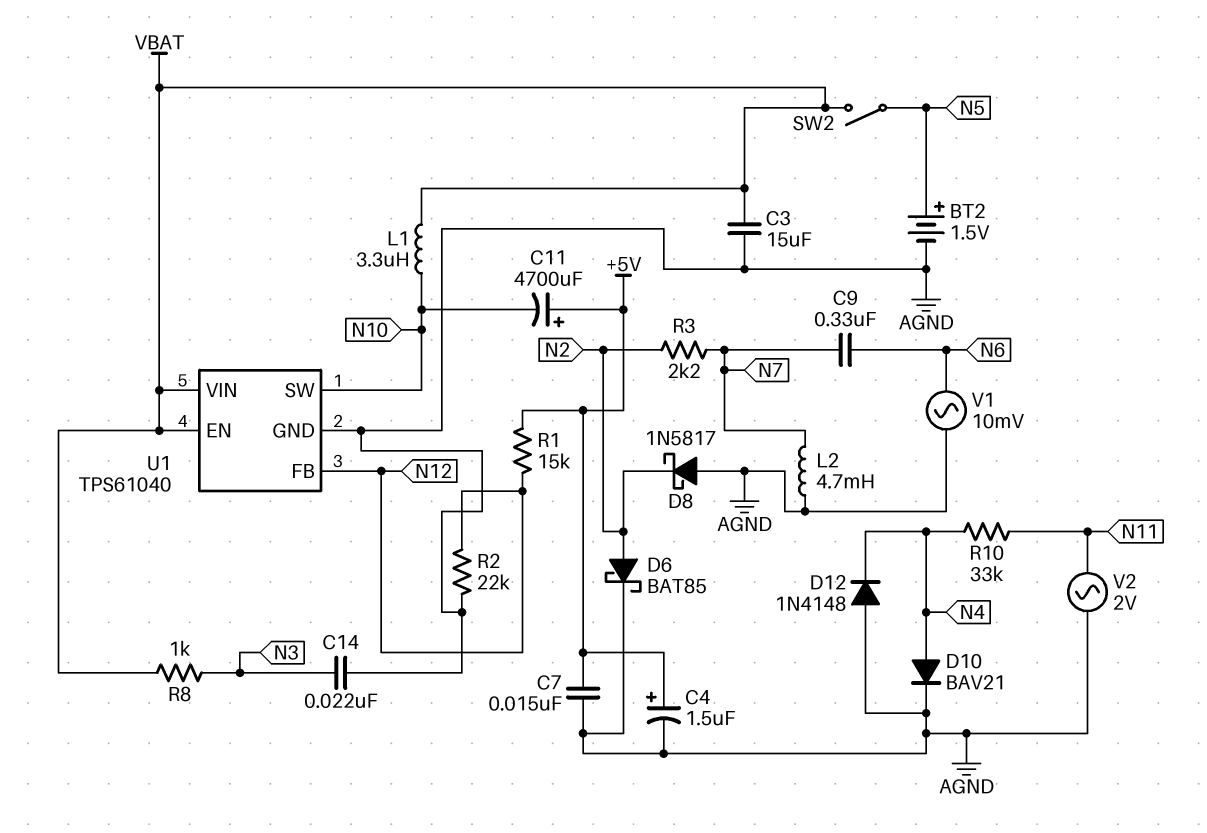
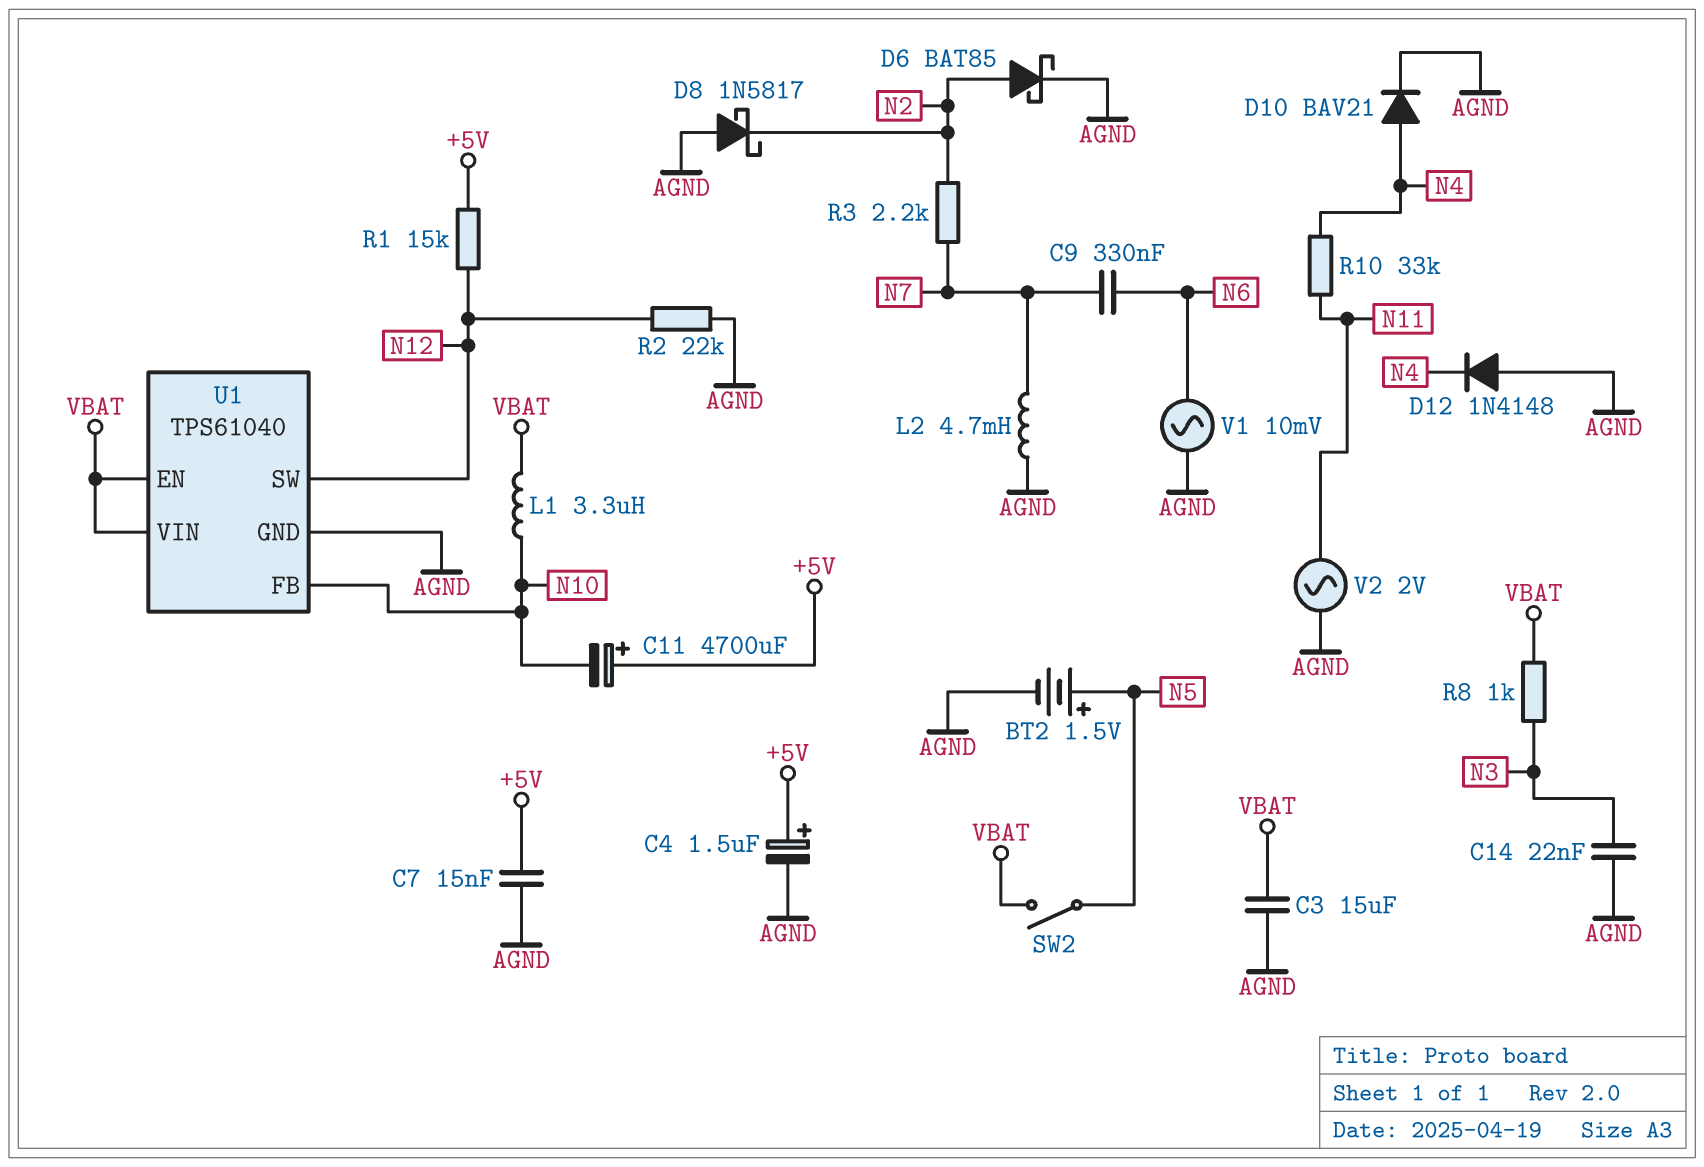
U1 pin FB: N12 -> N10
U1 pin SW: N10 -> N12

